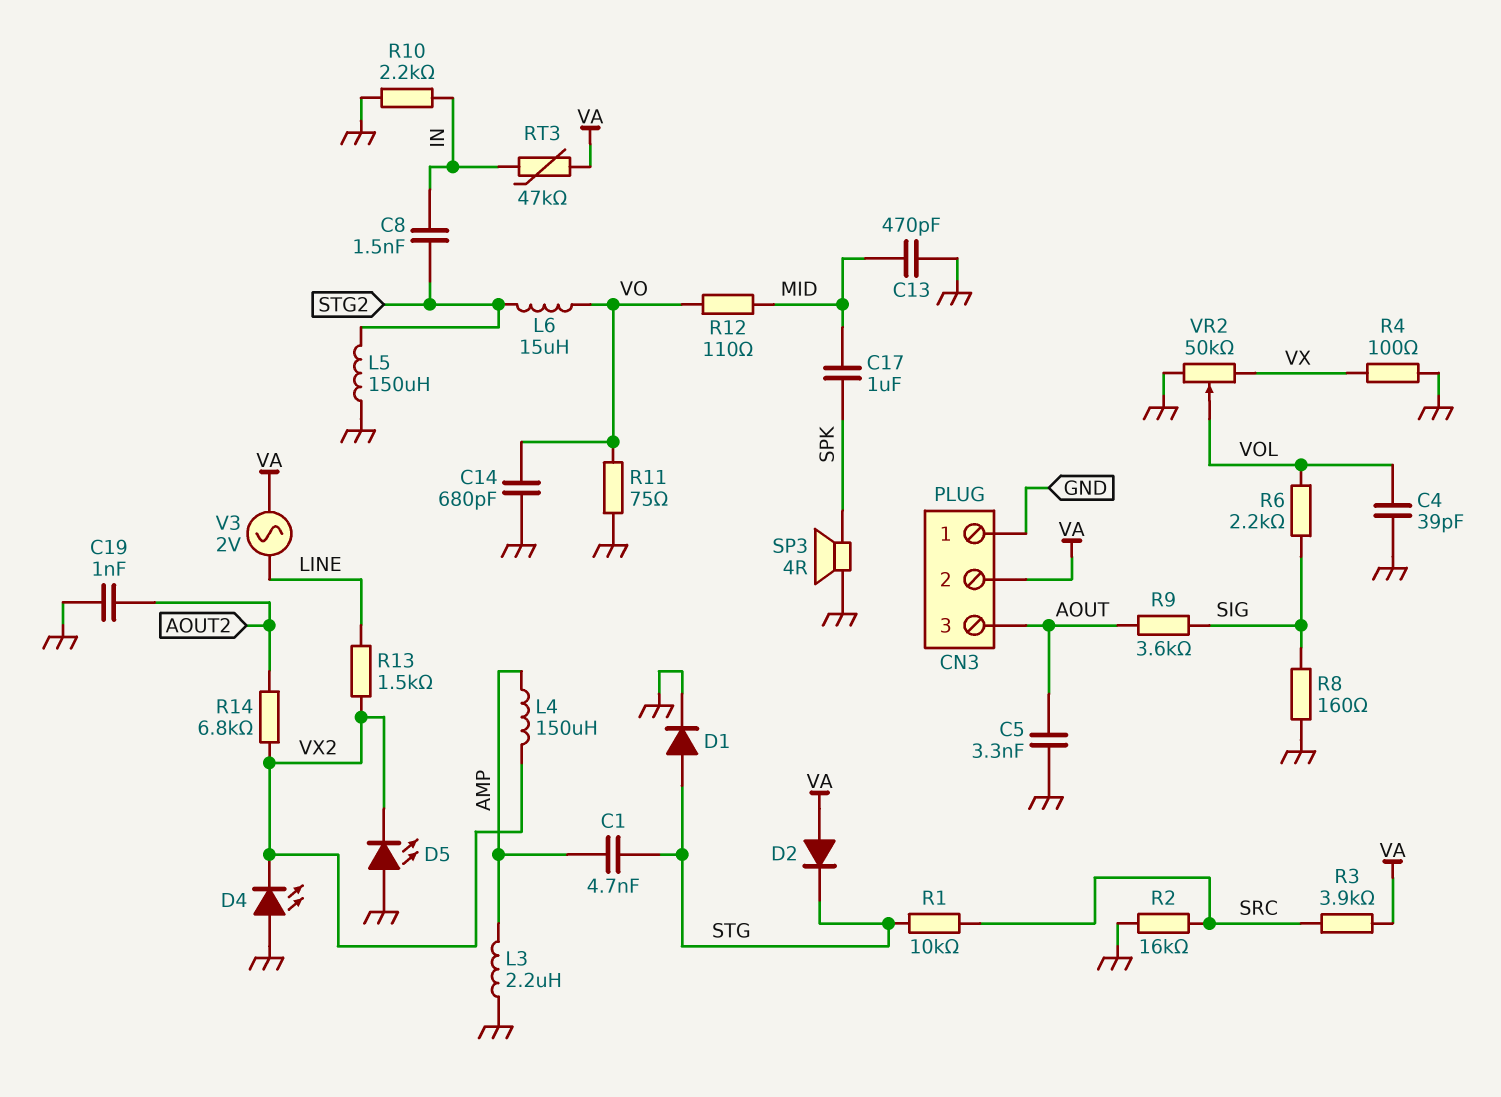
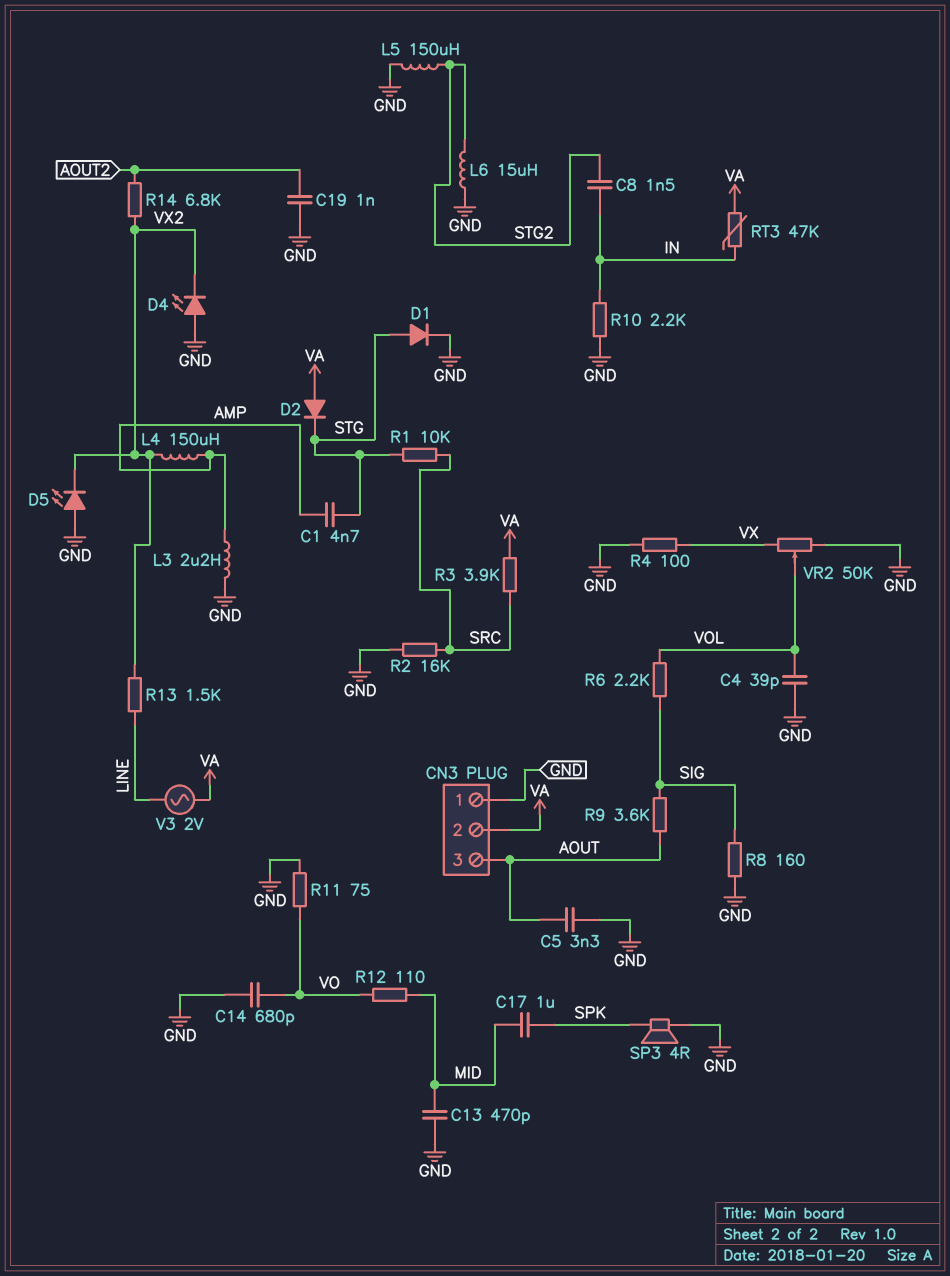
L6: 15uH (STG2, VO) -> 15uH (GND, STG2)

